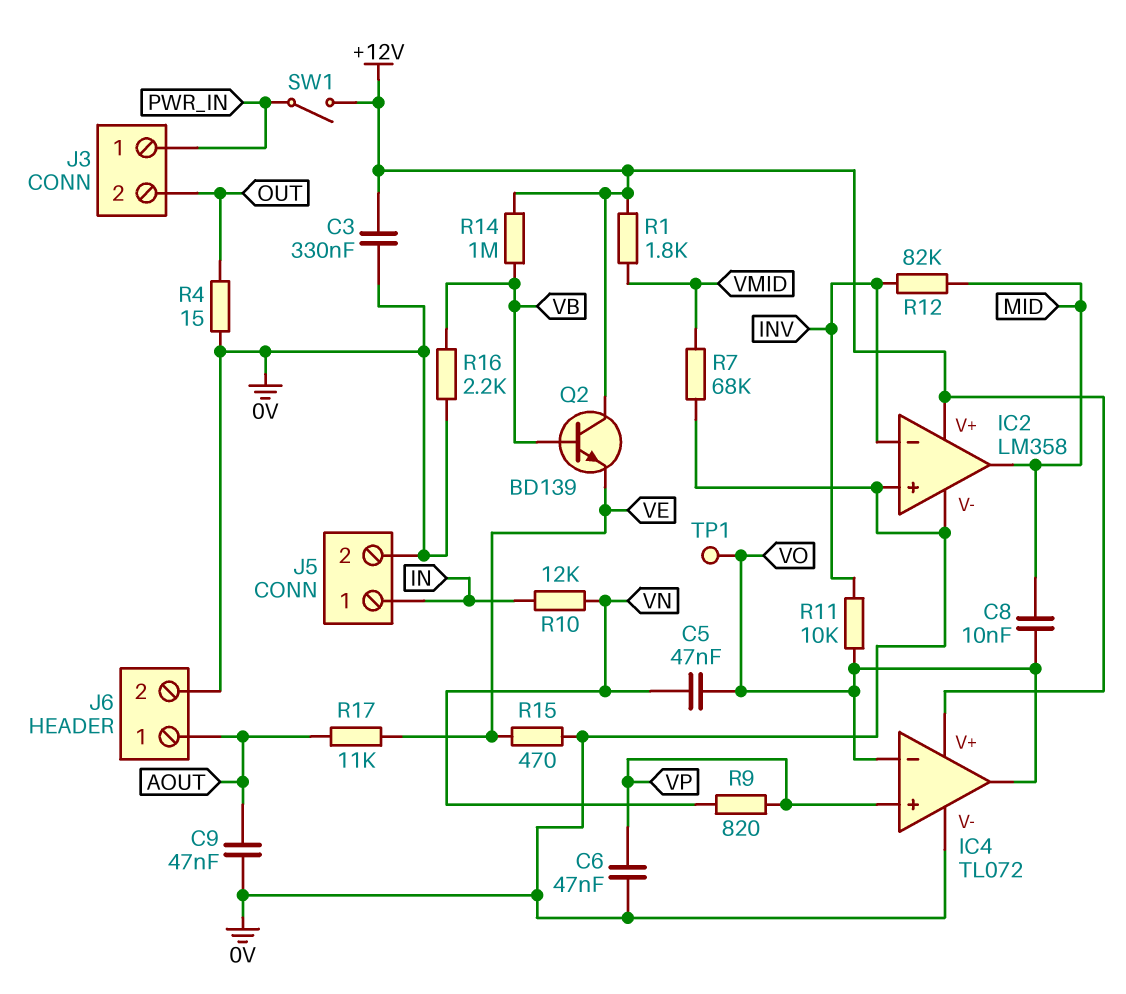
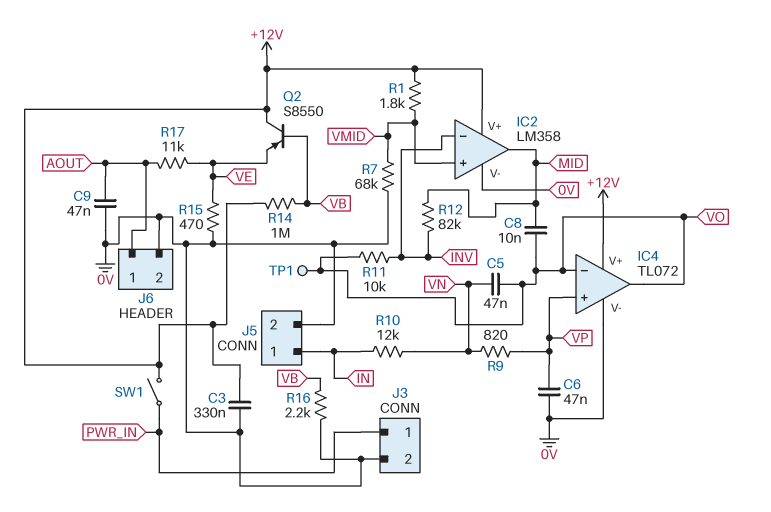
IC2 pin in+: 0V -> VMID
J3 pin 2: OUT -> 0V
Q2: NPN BD139 (B VB, C +12V, E VE) -> PNP S8550 (B VB, C +12V, E VE)
R4: 15 (0V, OUT) -> none

